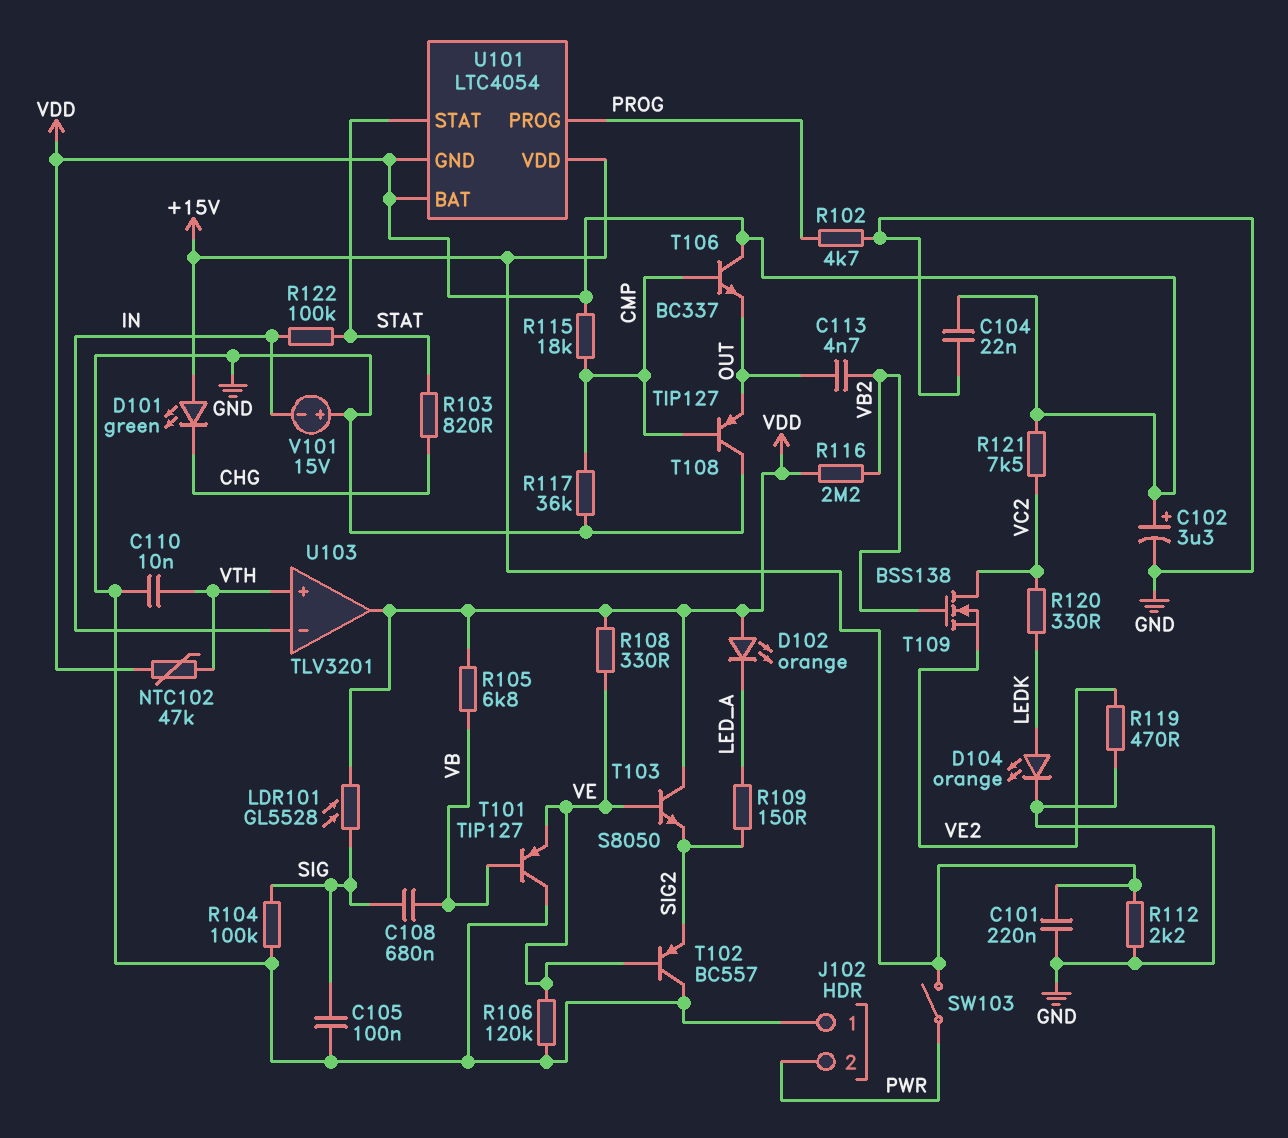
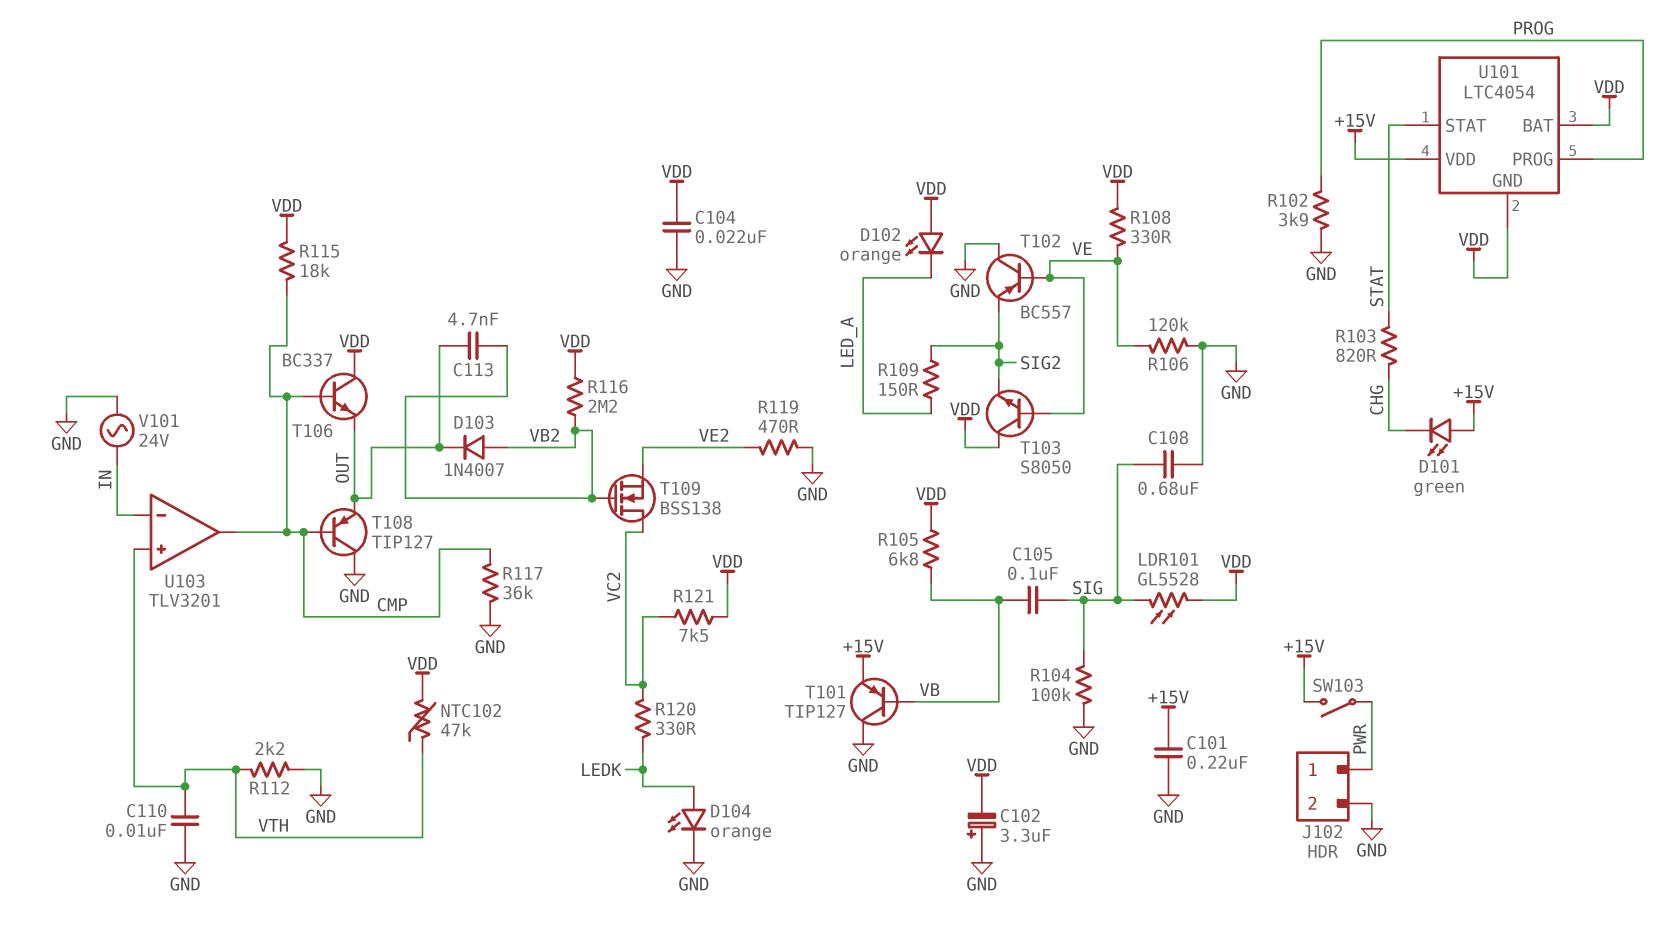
C102: 3.3uF (plus VDD, minus GND) -> 3.3uF (plus GND, minus VDD)
C105: 100nF (GND, SIG) -> 100nF (SIG, VB)
C108: 680nF (SIG, VB) -> 680nF (GND, SIG)
D103: none -> diode 1N4007 (A VB2, K OUT)
J102 pin 1: GND -> PWR
J102 pin 2: PWR -> GND
R102: 4.7k (GND, PROG) -> 3.9k (GND, PROG)
R112: 2.2k (+15V, GND) -> 2.2k (GND, VTH)
R122: 100k (IN, STAT) -> none
T101: PNP TIP127 (B VB, C GND, E VE) -> PNP TIP127 (B VB, C GND, E +15V)
U103 pin out: VDD -> CMP
V101: 15V (plus GND, minus IN) -> AC 24V (GND, IN)

